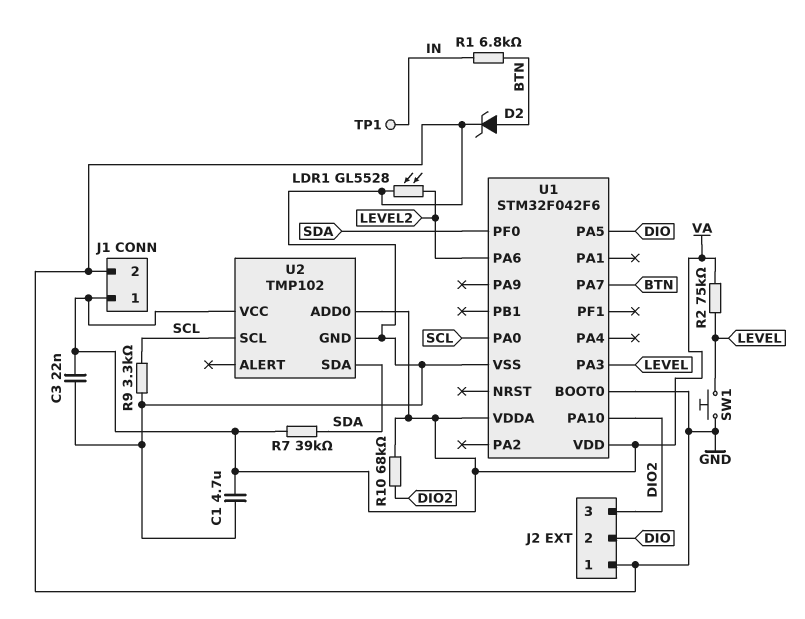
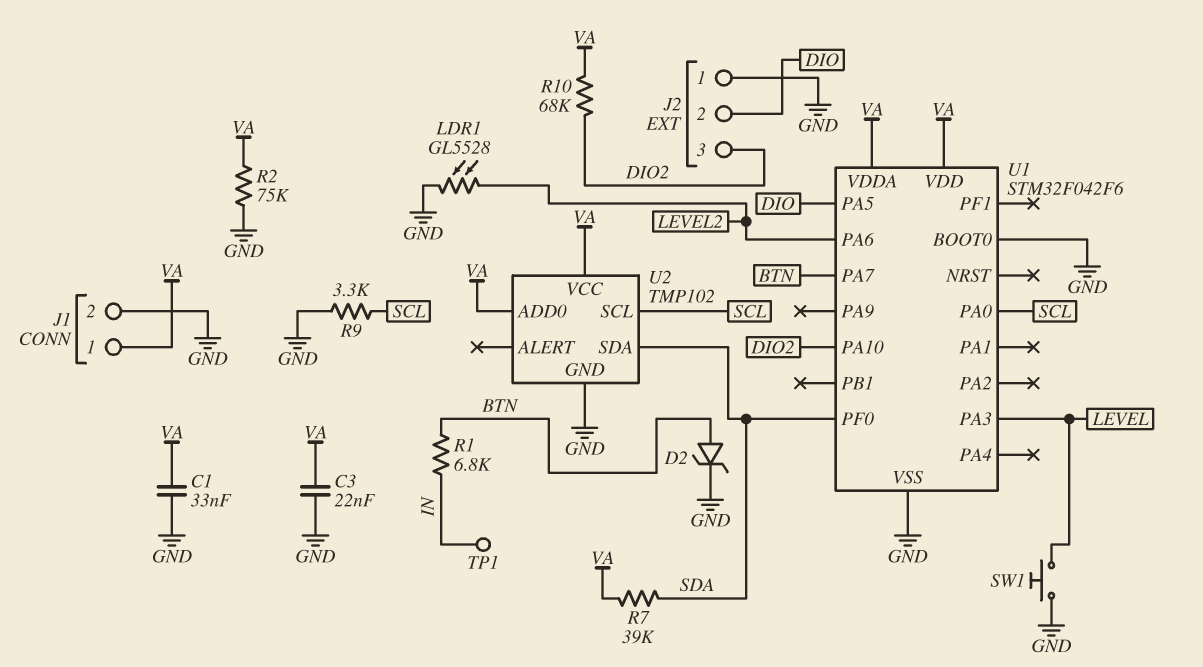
C1: 4.7uF (GND, VA) -> 33nF (GND, VA)
R2: 75k (LEVEL, VA) -> 75k (GND, VA)

